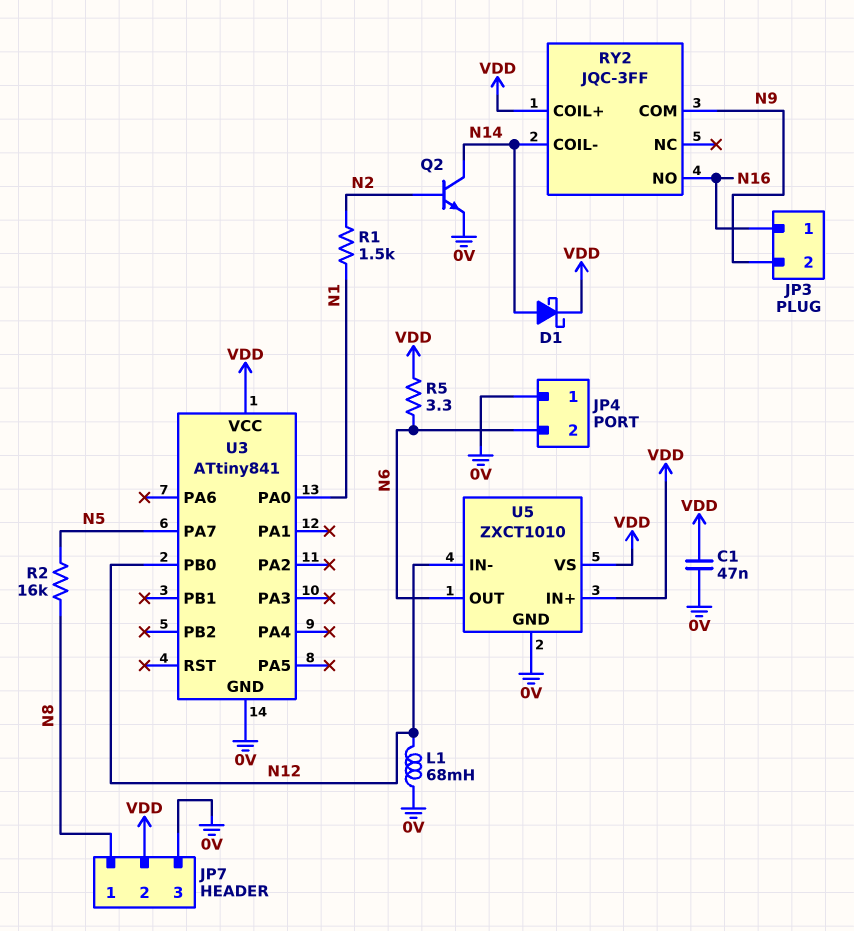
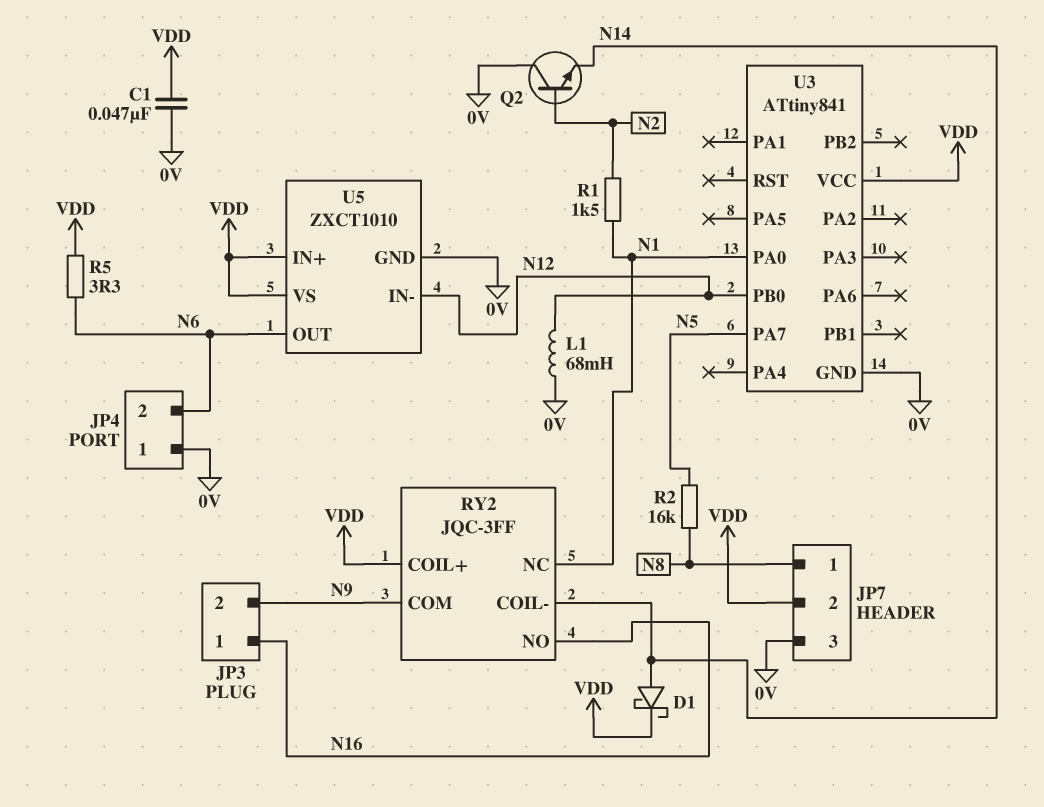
Q2: NPN (B N2, C N14, E 0V) -> NPN (B N2, C 0V, E N14)
RY2 pin NC: none -> N1

